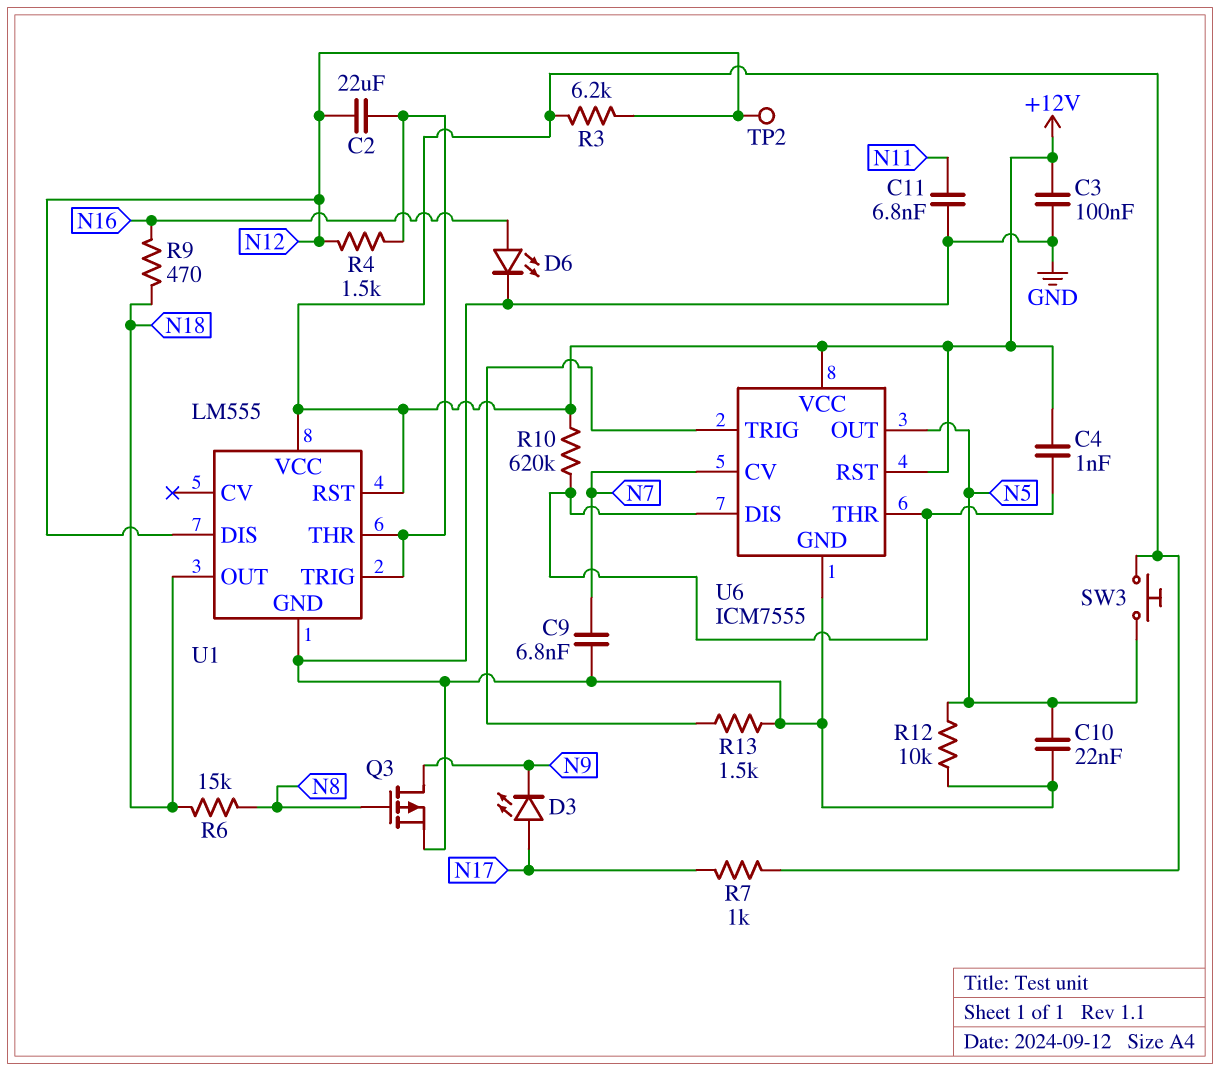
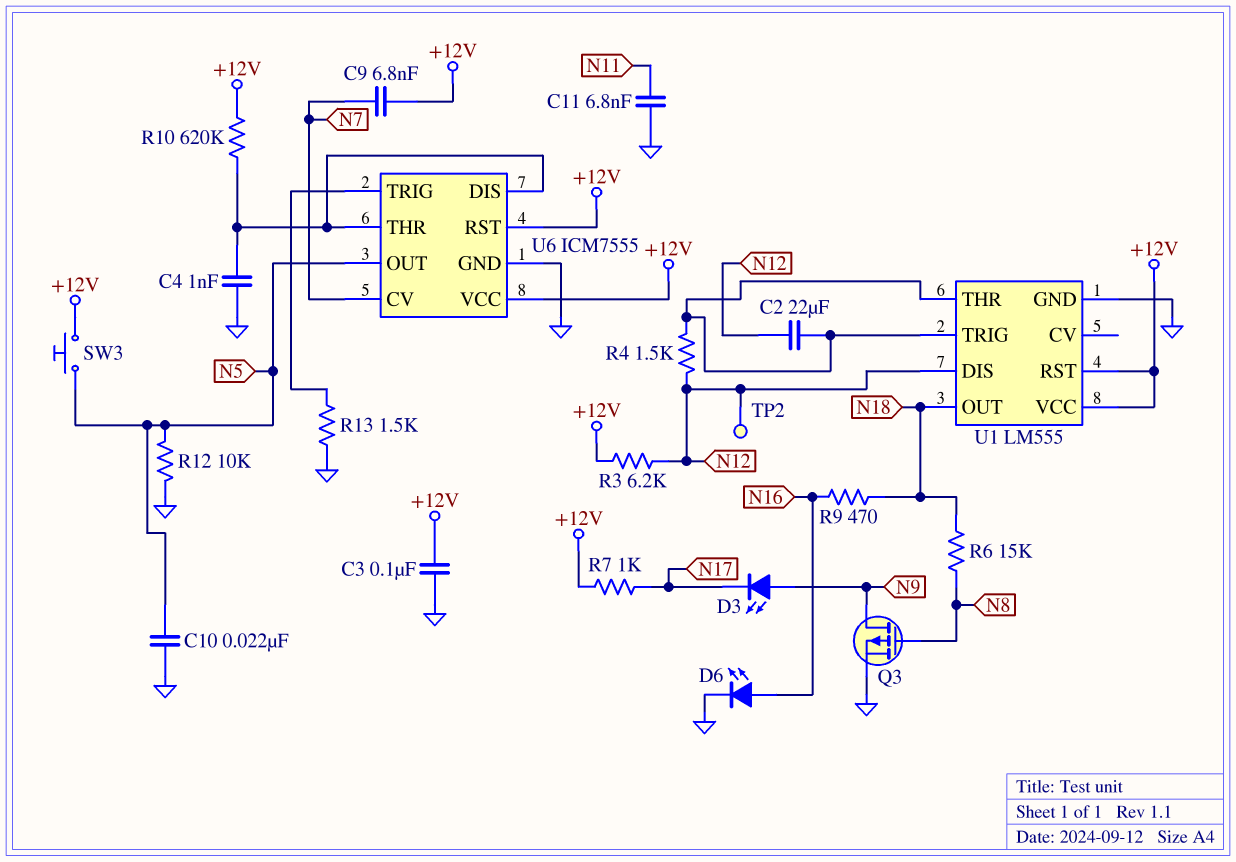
C4: 1nF (+12V, U6/DIS) -> 1nF (GND, U6/DIS)
C9: 6.8nF (GND, N7) -> 6.8nF (+12V, N7)
D3: LED (A N17, K N9) -> LED (A N9, K N17)

